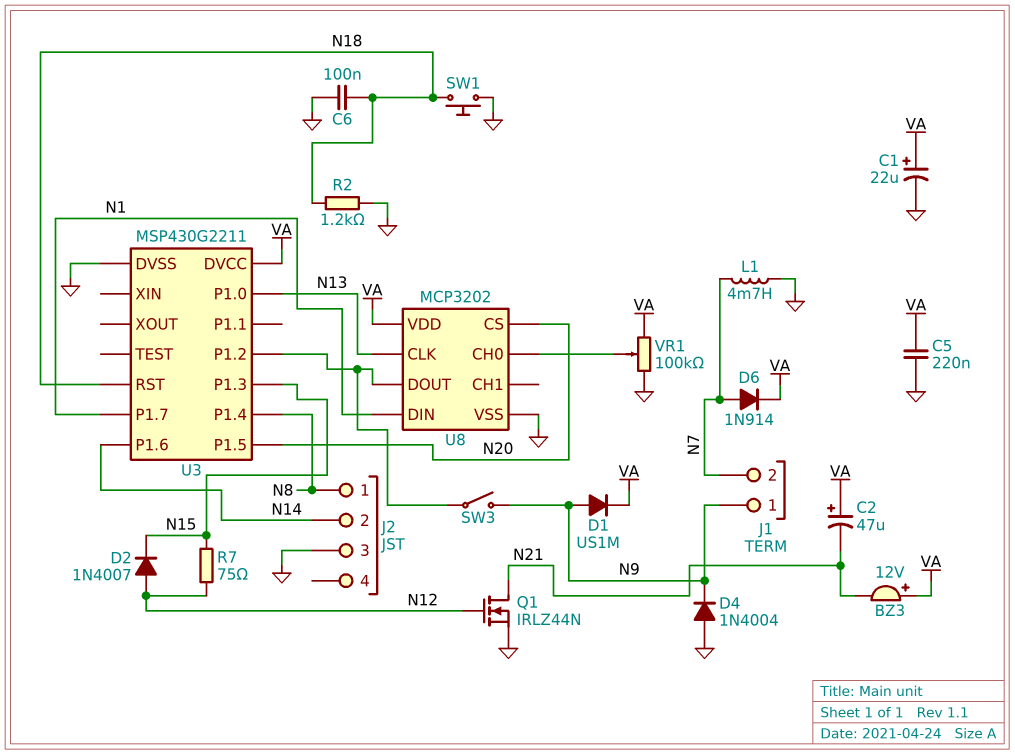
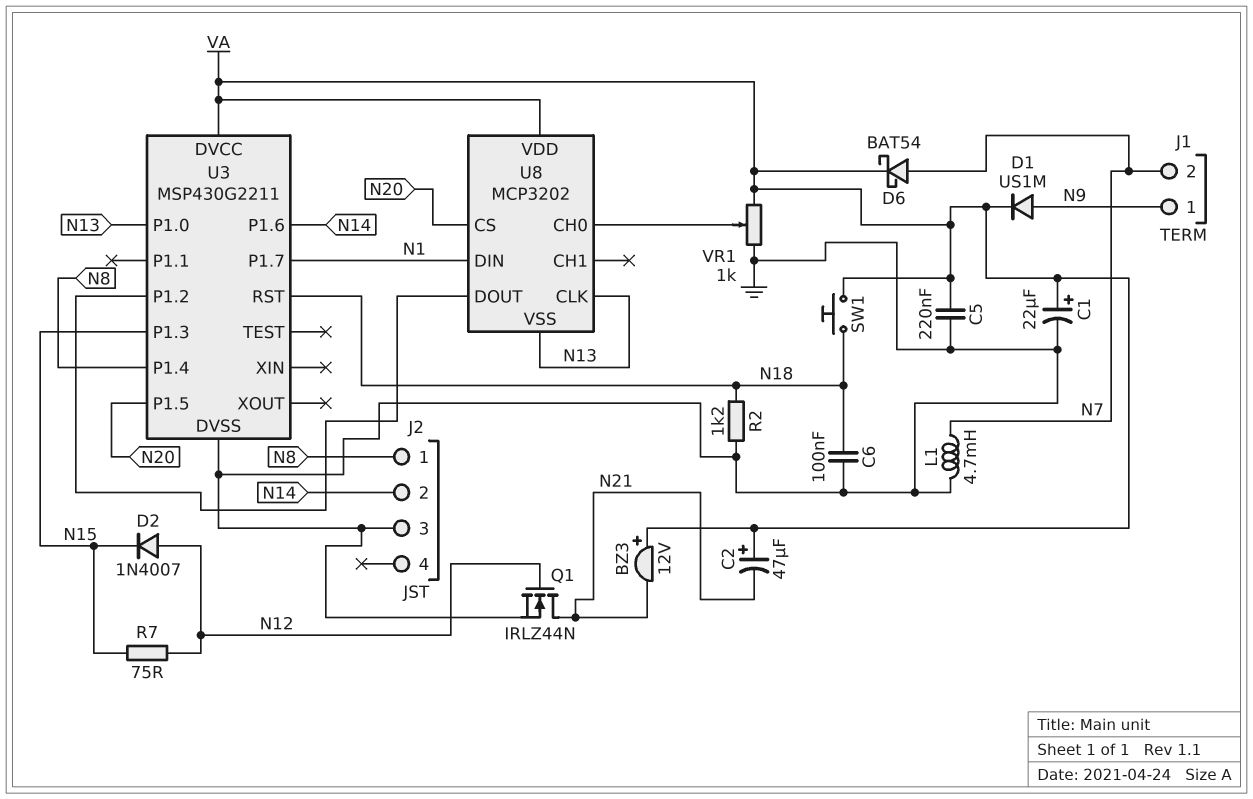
D4: diode 1N4004 (A GND, K N9) -> none
D6: diode 1N914 (A N7, K VA) -> schottky BAT54 (A N7, K VA)
SW1: button (GND, N18) -> button (N18, VA)
SW3: switch (N9, U3/P1.2) -> none
U8 pin VSS: GND -> N13
VR1: 100k (GND, VA, wiper U8/CH0) -> 1k (GND, VA, wiper U8/CH0)

